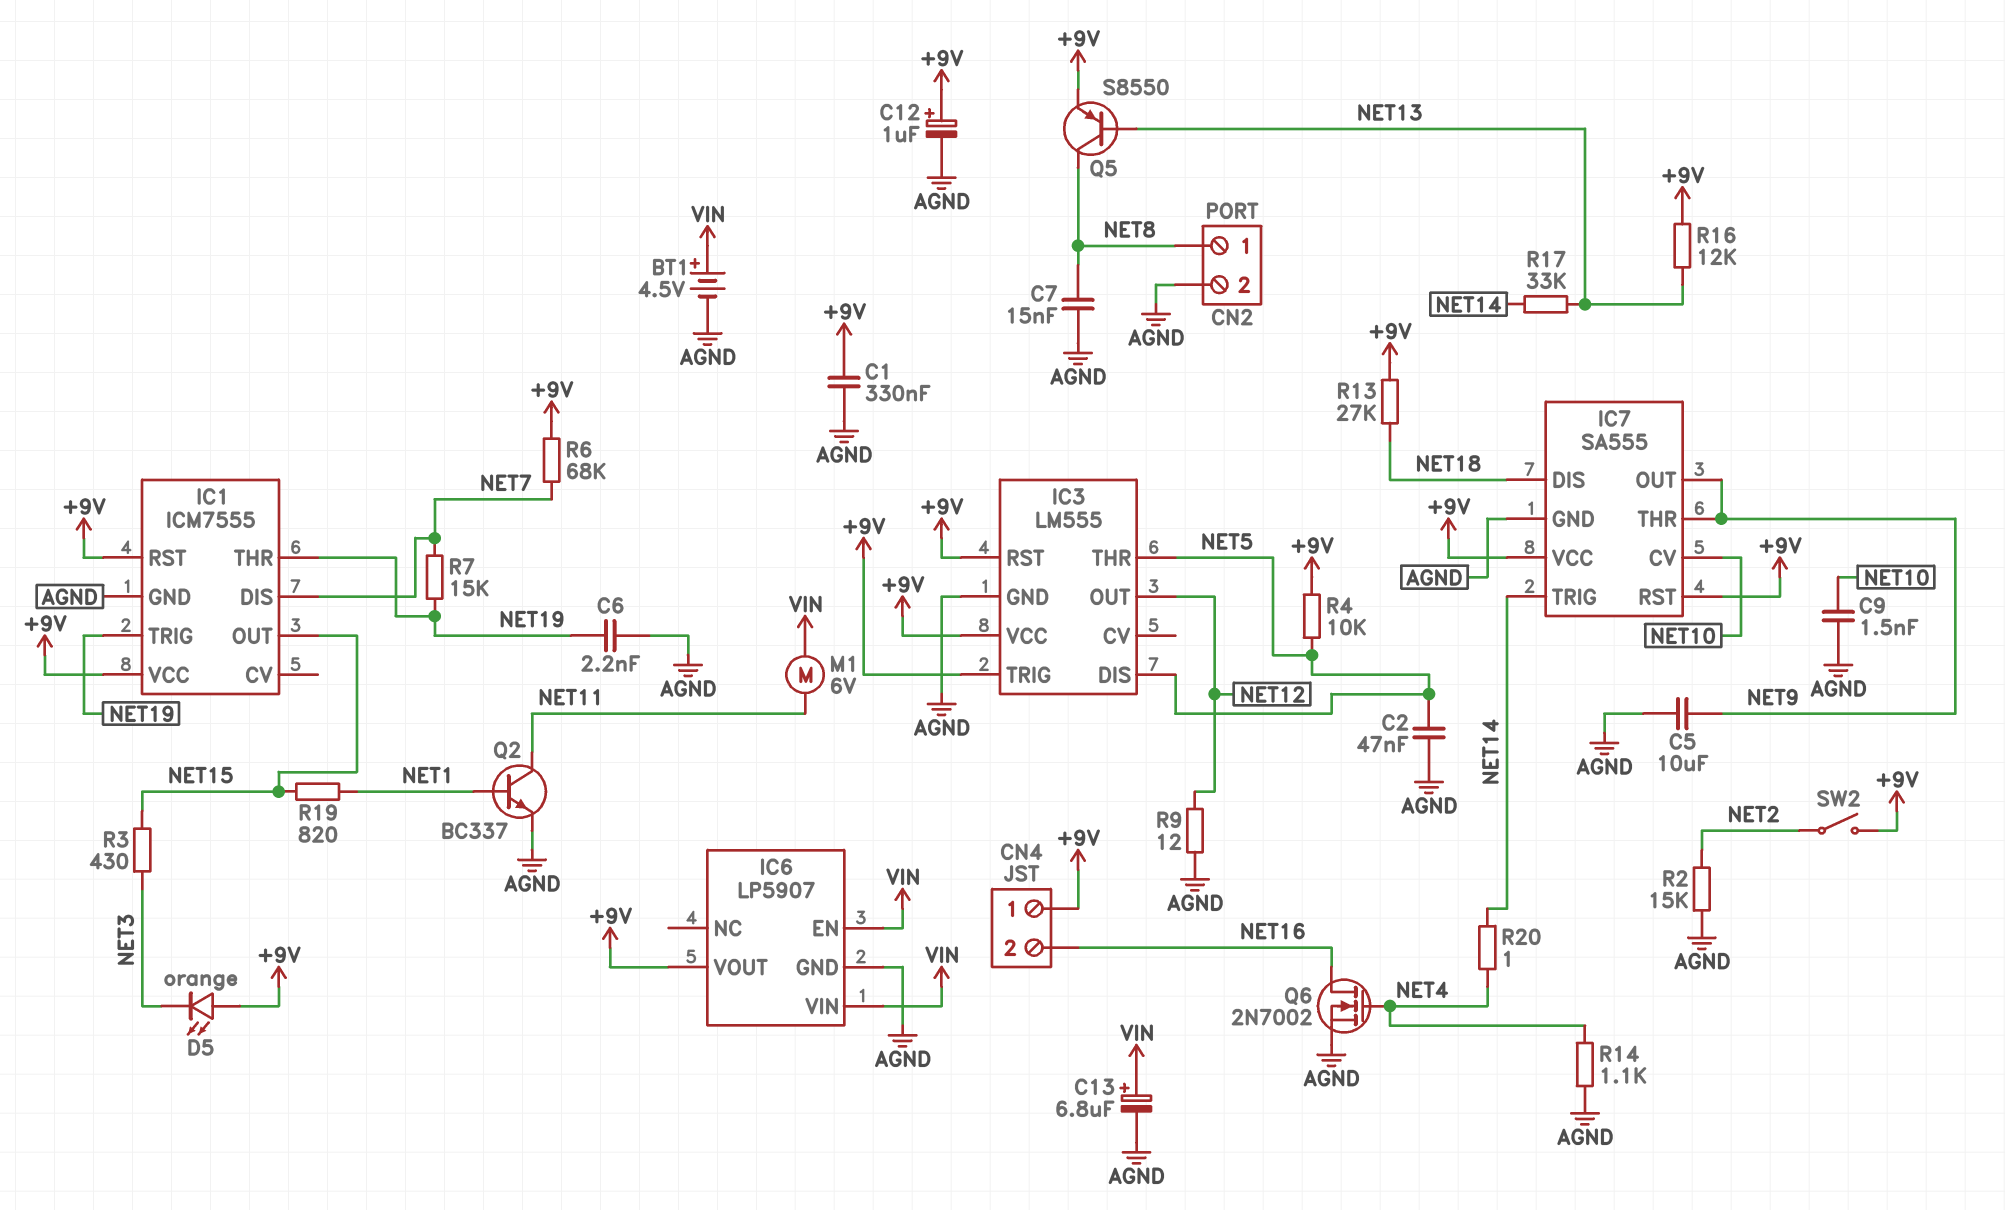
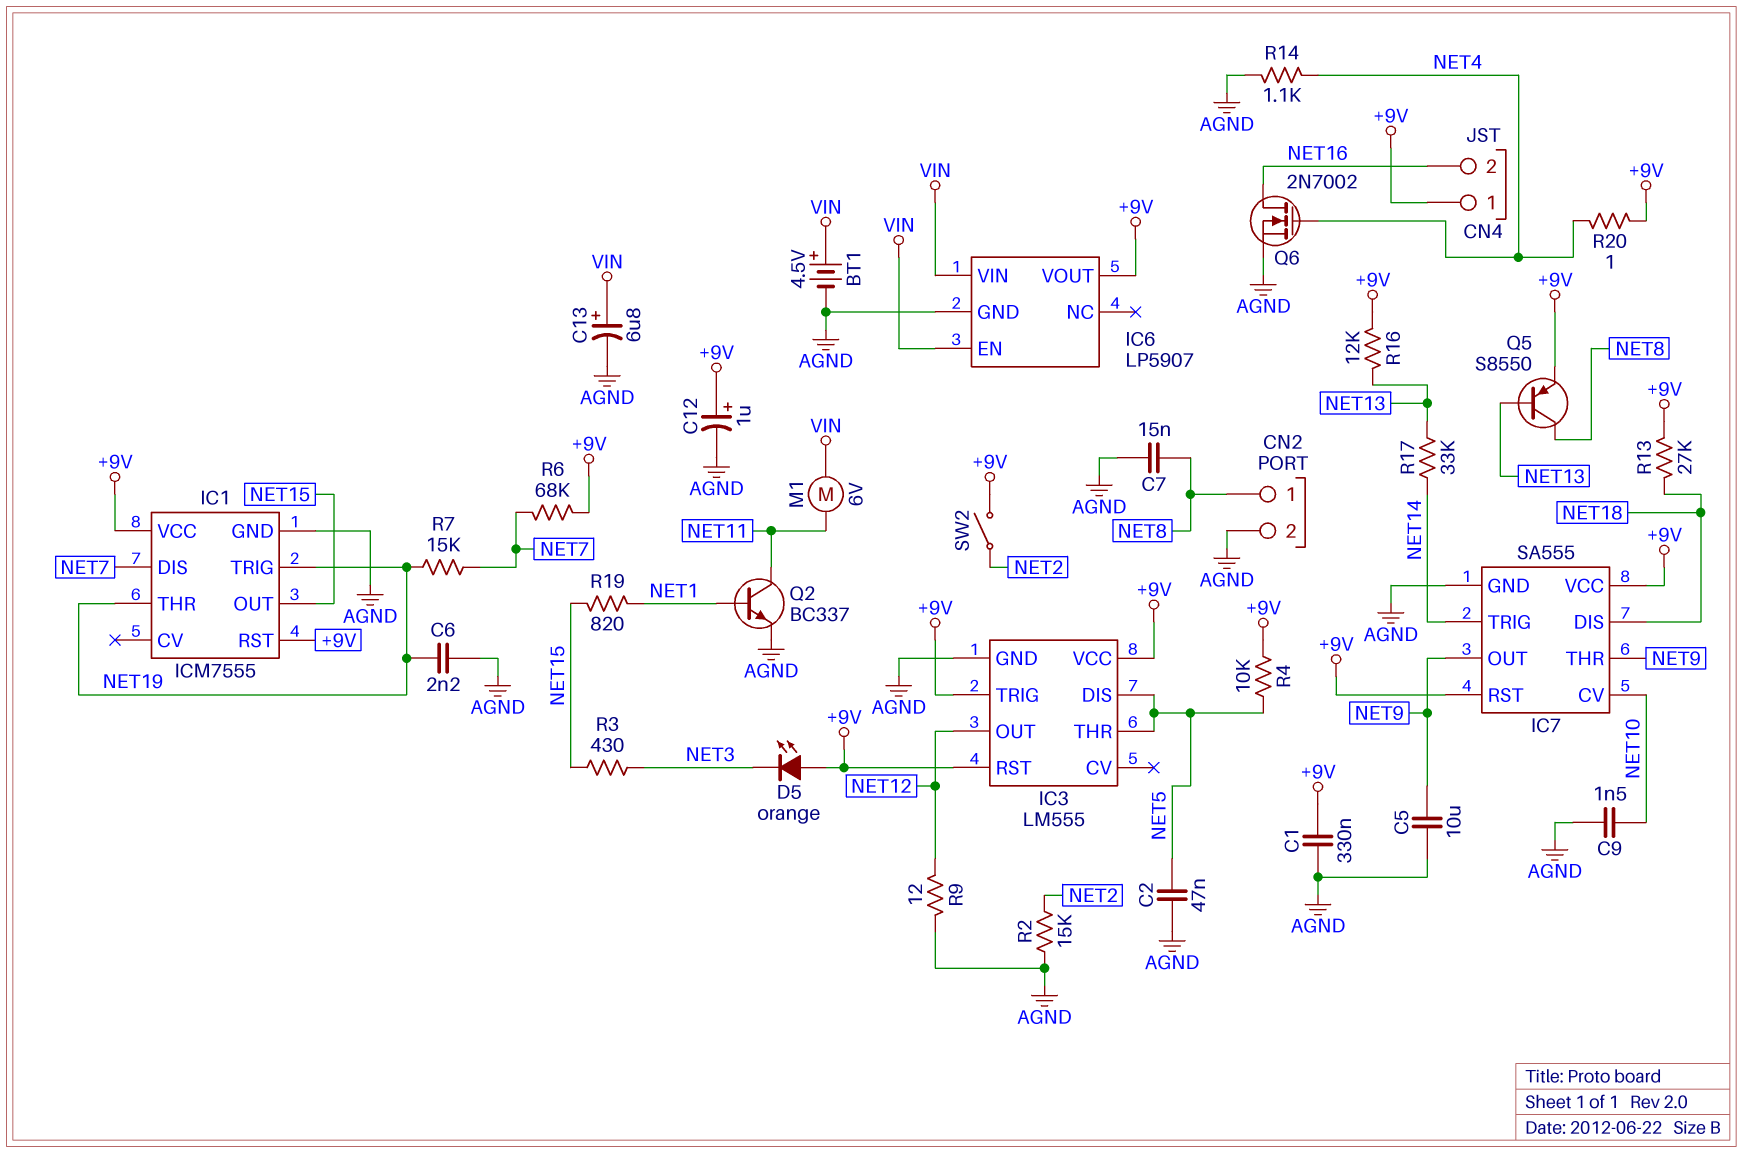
R20: 1 (NET4, NET14) -> 1 (+9V, NET4)

